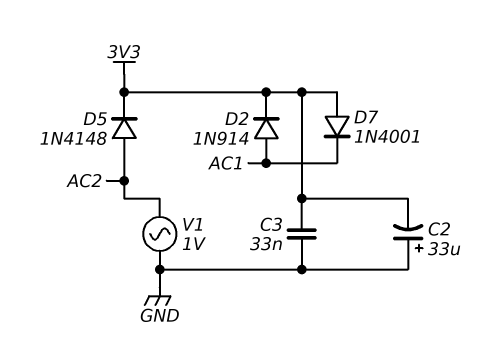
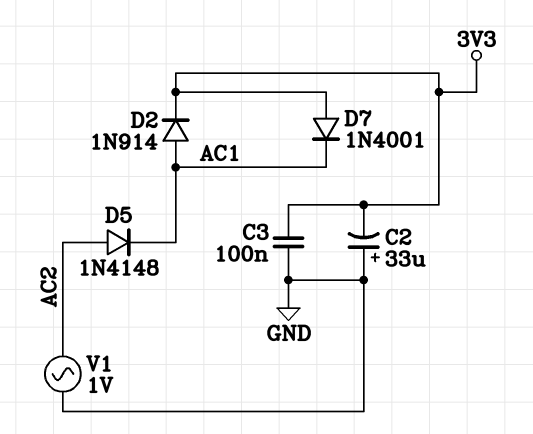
C3: 33nF (3V3, GND) -> 100nF (3V3, GND)
D5: diode 1N4148 (A AC2, K 3V3) -> diode 1N4148 (A AC2, K AC1)

